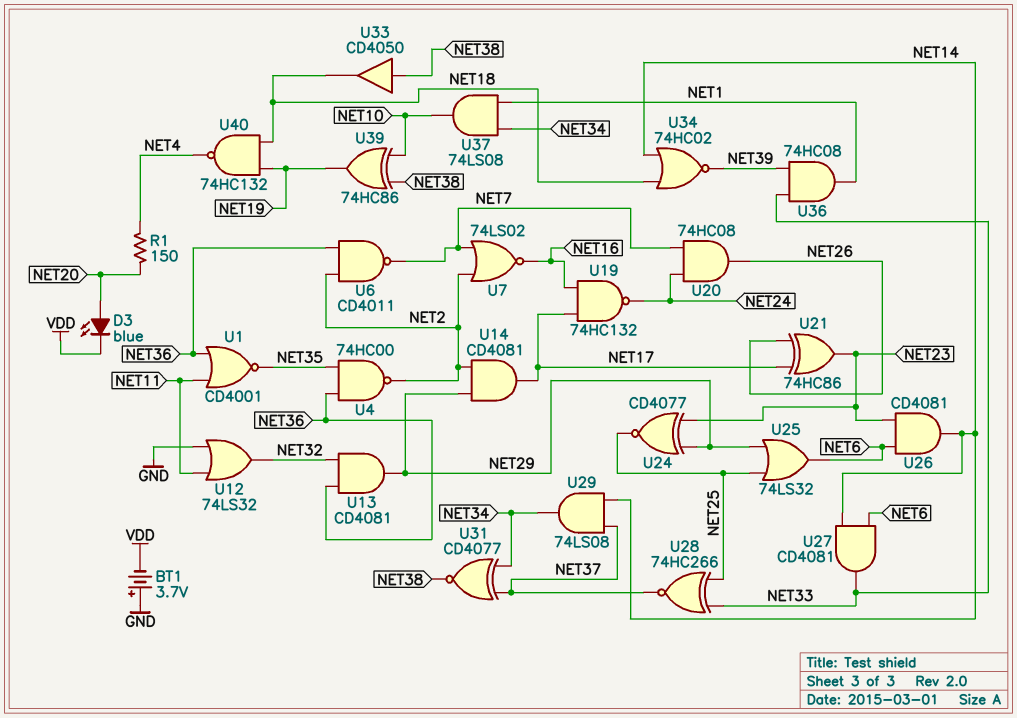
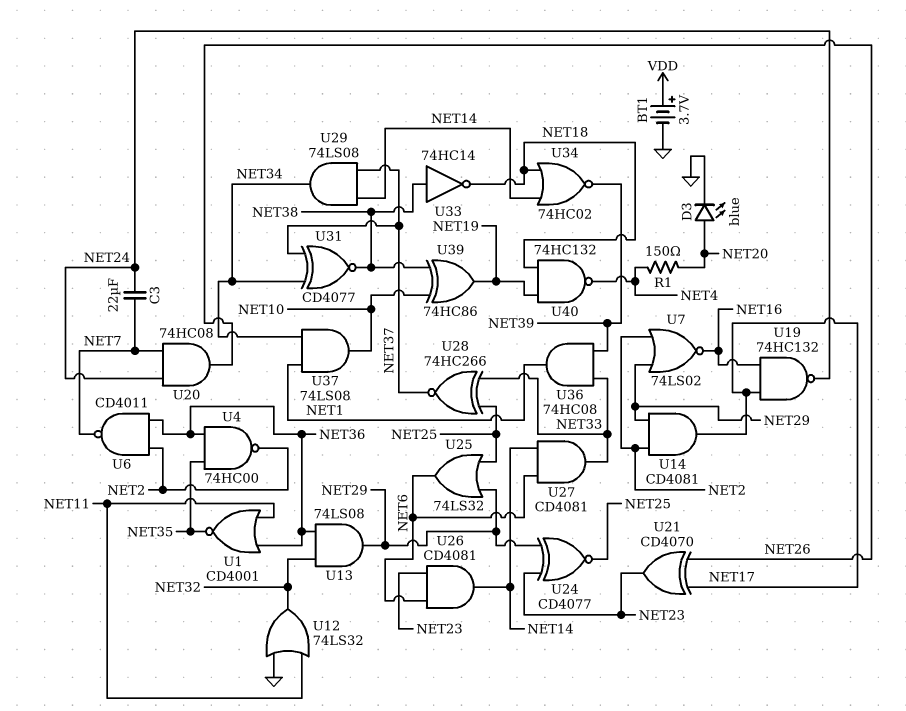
BT1: 3.7V (plus GND, minus VDD) -> 3.7V (plus VDD, minus GND)
C3: none -> 22uF (NET7, NET24)
D3: LED blue (A NET20, K VDD) -> LED blue (A NET20, K GND)
U7: NOR 74LS02 (in NET2, in NET7, out NET16) -> NOR 74LS02 (in NET2, in NET29, out NET16)
U13: AND CD4081 (in NET32, in NET36, out NET29) -> AND 74LS08 (in NET32, in NET36, out NET29)
U21: XOR 74HC86 (in NET17, in NET26, out NET23) -> XOR CD4070 (in NET17, in NET26, out NET23)
U33: buffer CD4050 (in NET38, out NET18) -> NOT 74HC14 (in NET38, out NET18)

